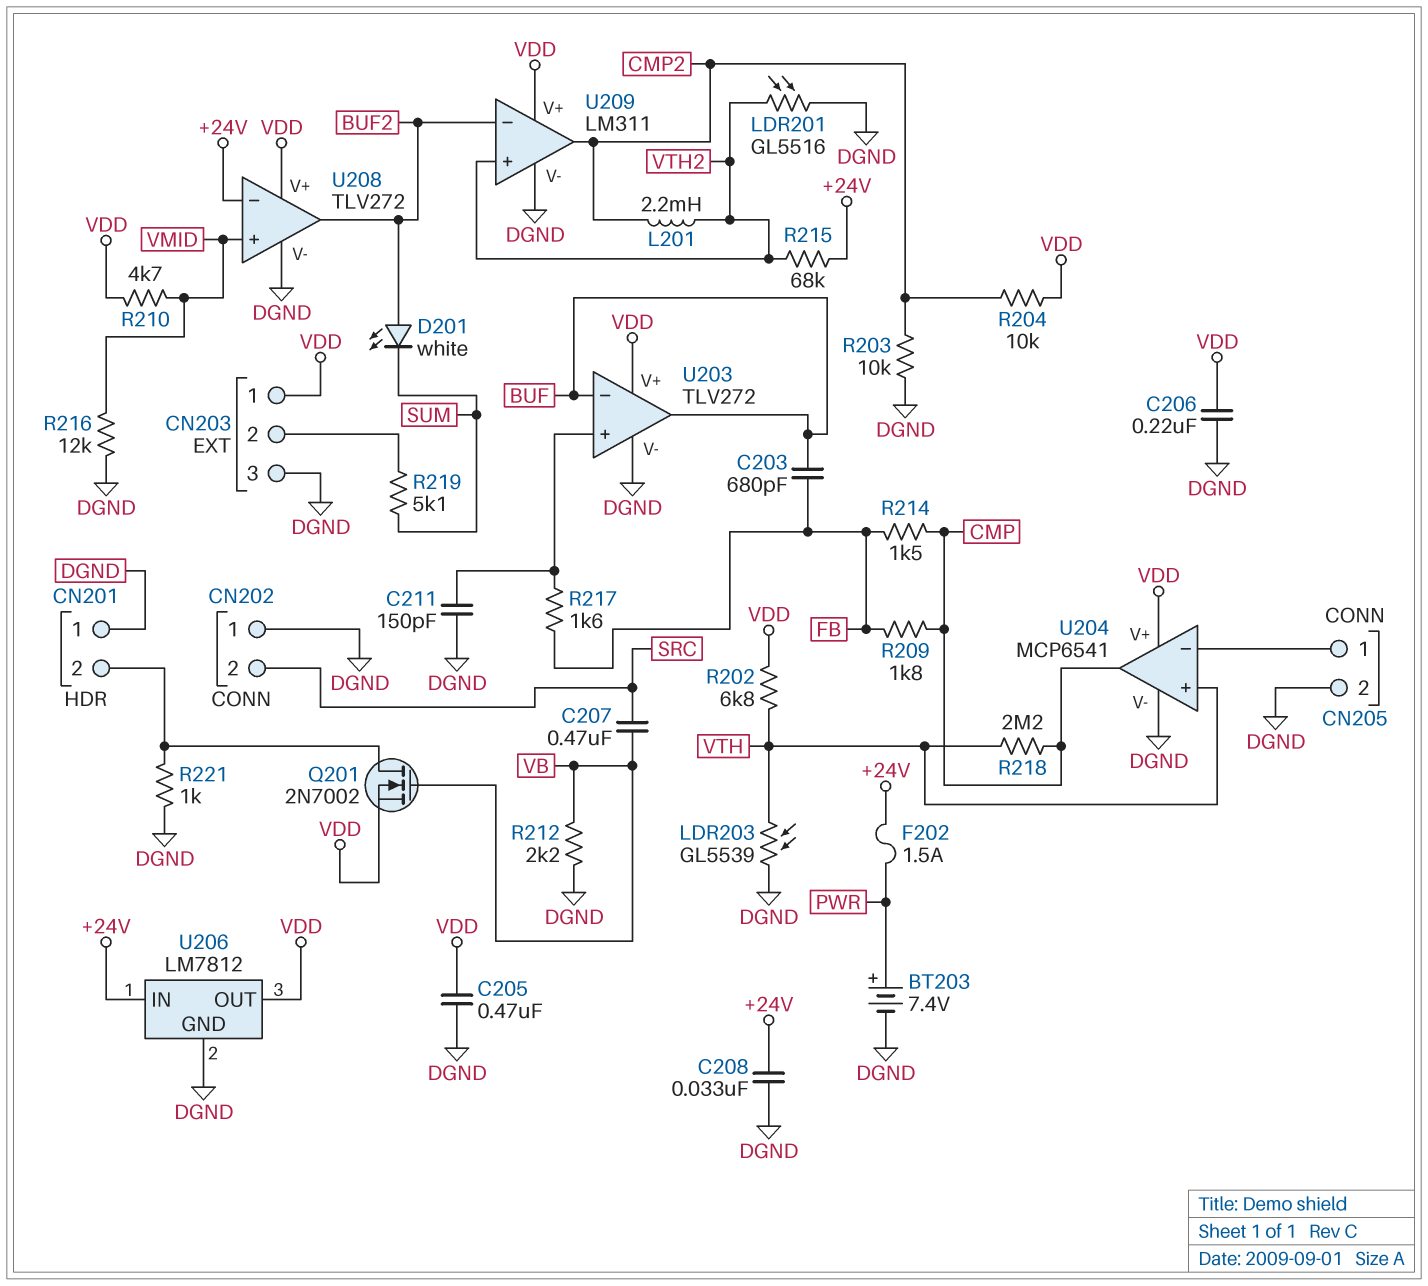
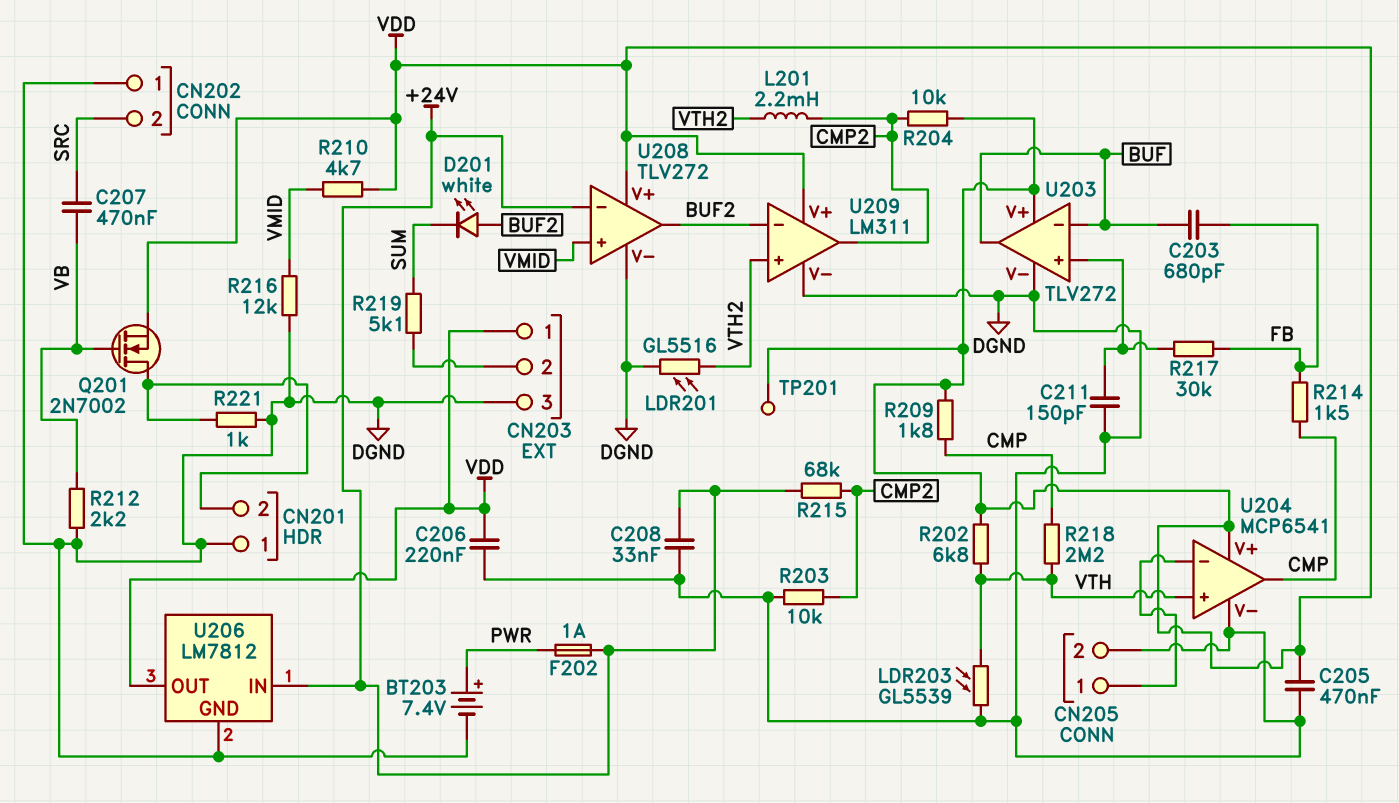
F202: 1.5A (+24V, PWR) -> 1A (+24V, PWR)
R209: 1.8k (CMP, FB) -> 1.8k (CMP, VDD)
R215: 68k (+24V, VTH2) -> 68k (+24V, CMP2)
R217: 1.6k (FB, U203/in+) -> 30k (FB, U203/in+)
TP201: none -> test point (VDD)

